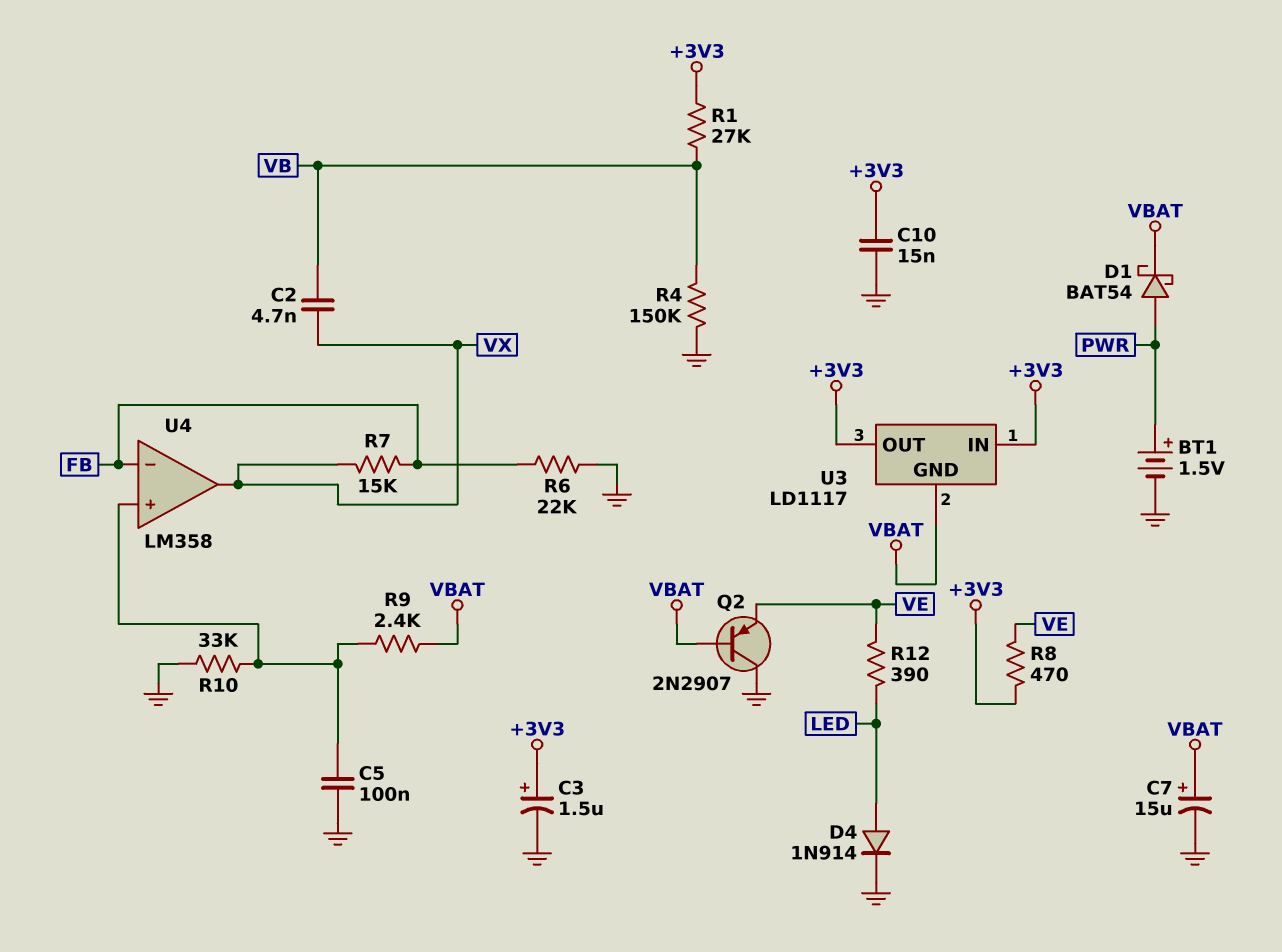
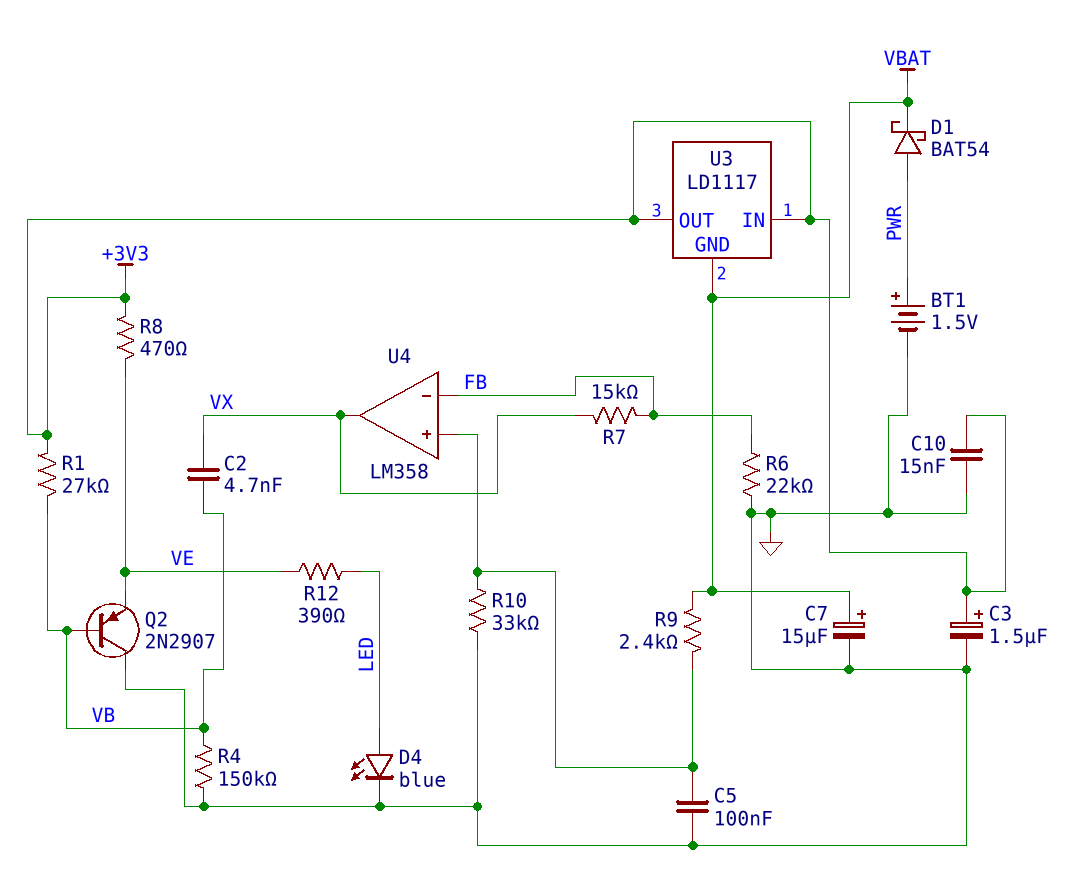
D4: diode 1N914 (A LED, K GND) -> LED blue (A LED, K GND)
Q2: PNP 2N2907 (B VBAT, C GND, E VE) -> PNP 2N2907 (B VB, C GND, E VE)

